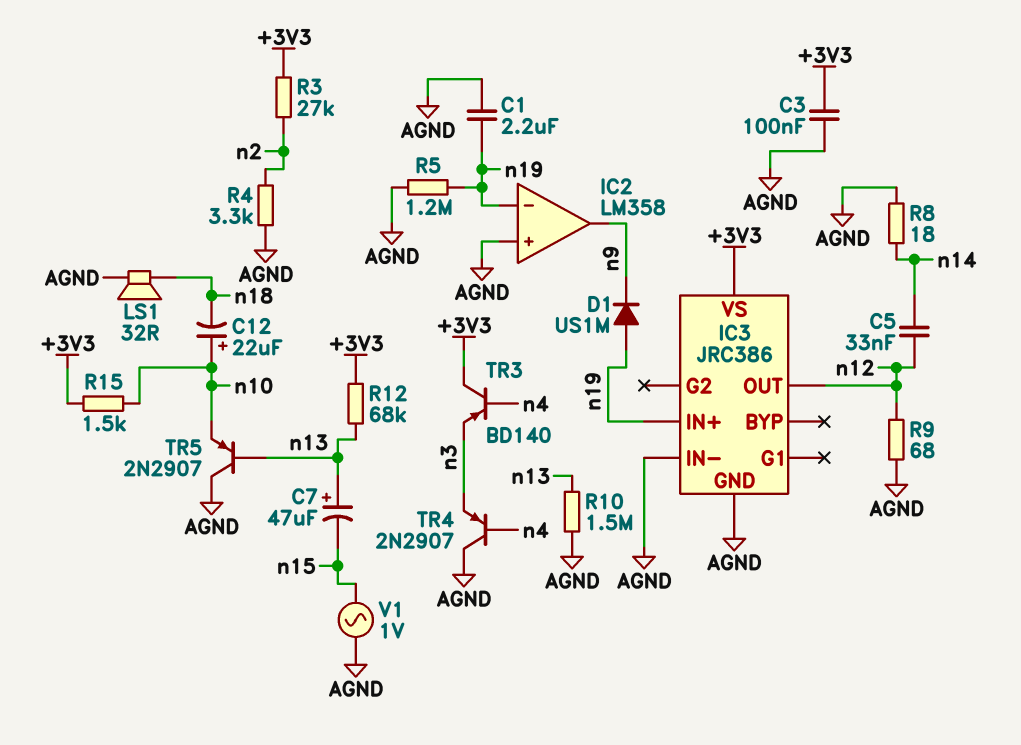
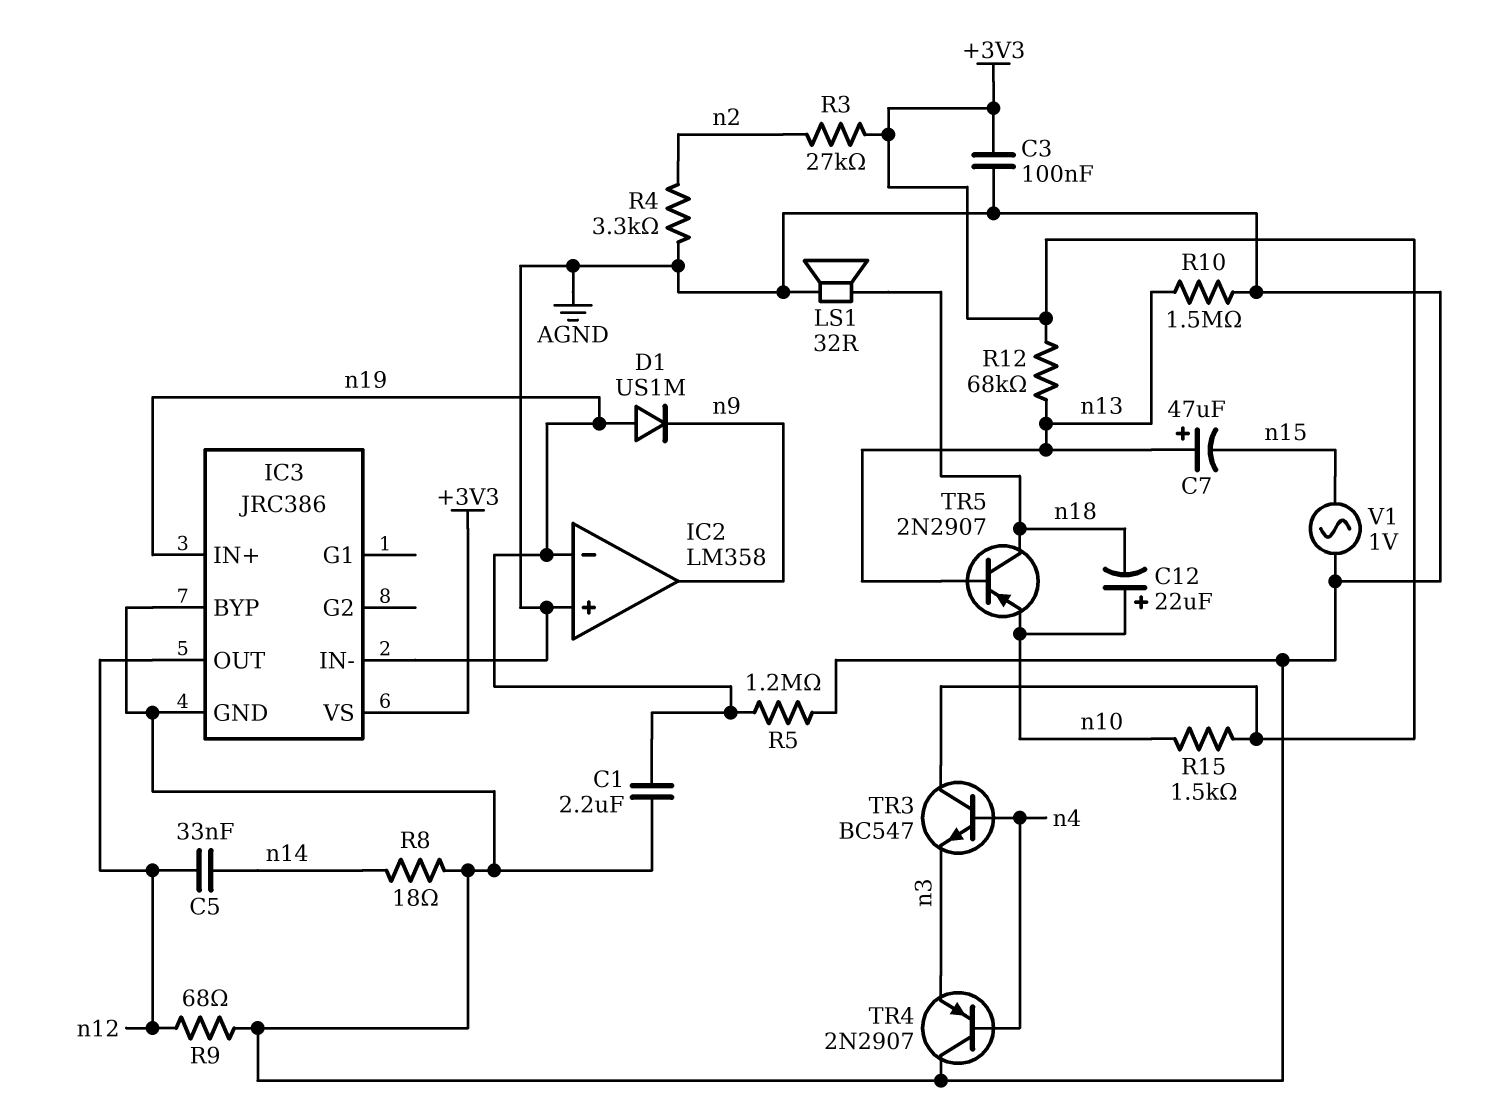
IC3 pin BYP: none -> AGND
TR3: PNP BD140 (B n4, C +3V3, E n3) -> NPN BC547 (B n4, C +3V3, E n3)
TR5: PNP 2N2907 (B n13, C AGND, E n10) -> PNP 2N2907 (B n13, C n18, E n10)

